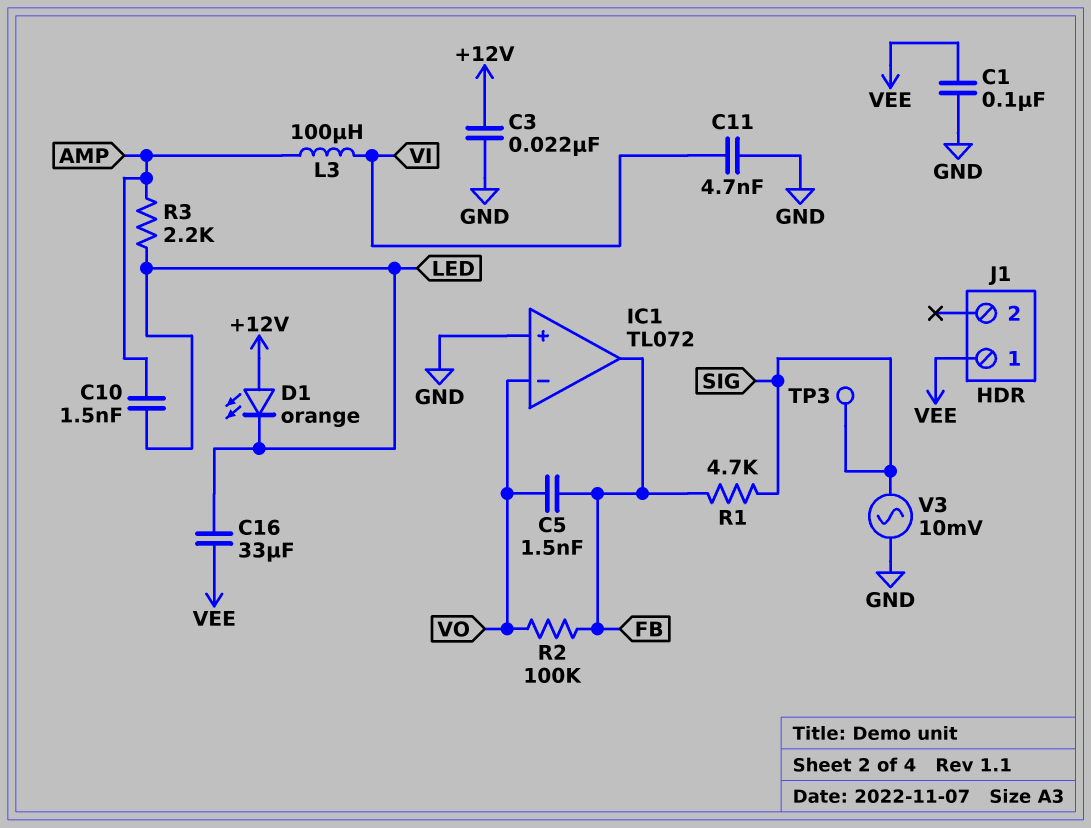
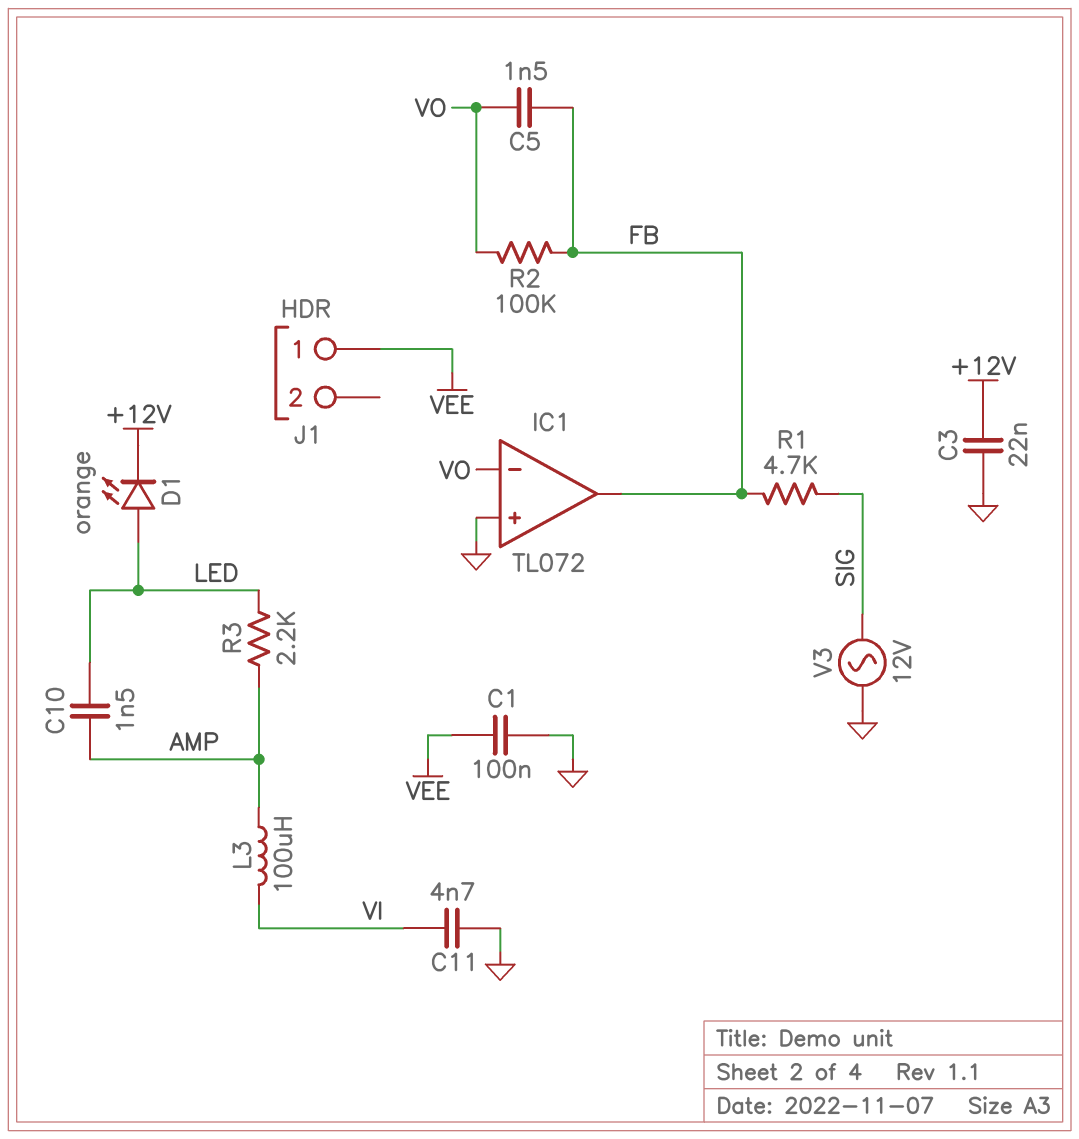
C16: 33uF (LED, VEE) -> none
D1: LED orange (A +12V, K LED) -> LED orange (A LED, K +12V)
TP3: test point (SIG) -> none
V3: AC 10mV (GND, SIG) -> AC 12V (GND, SIG)

